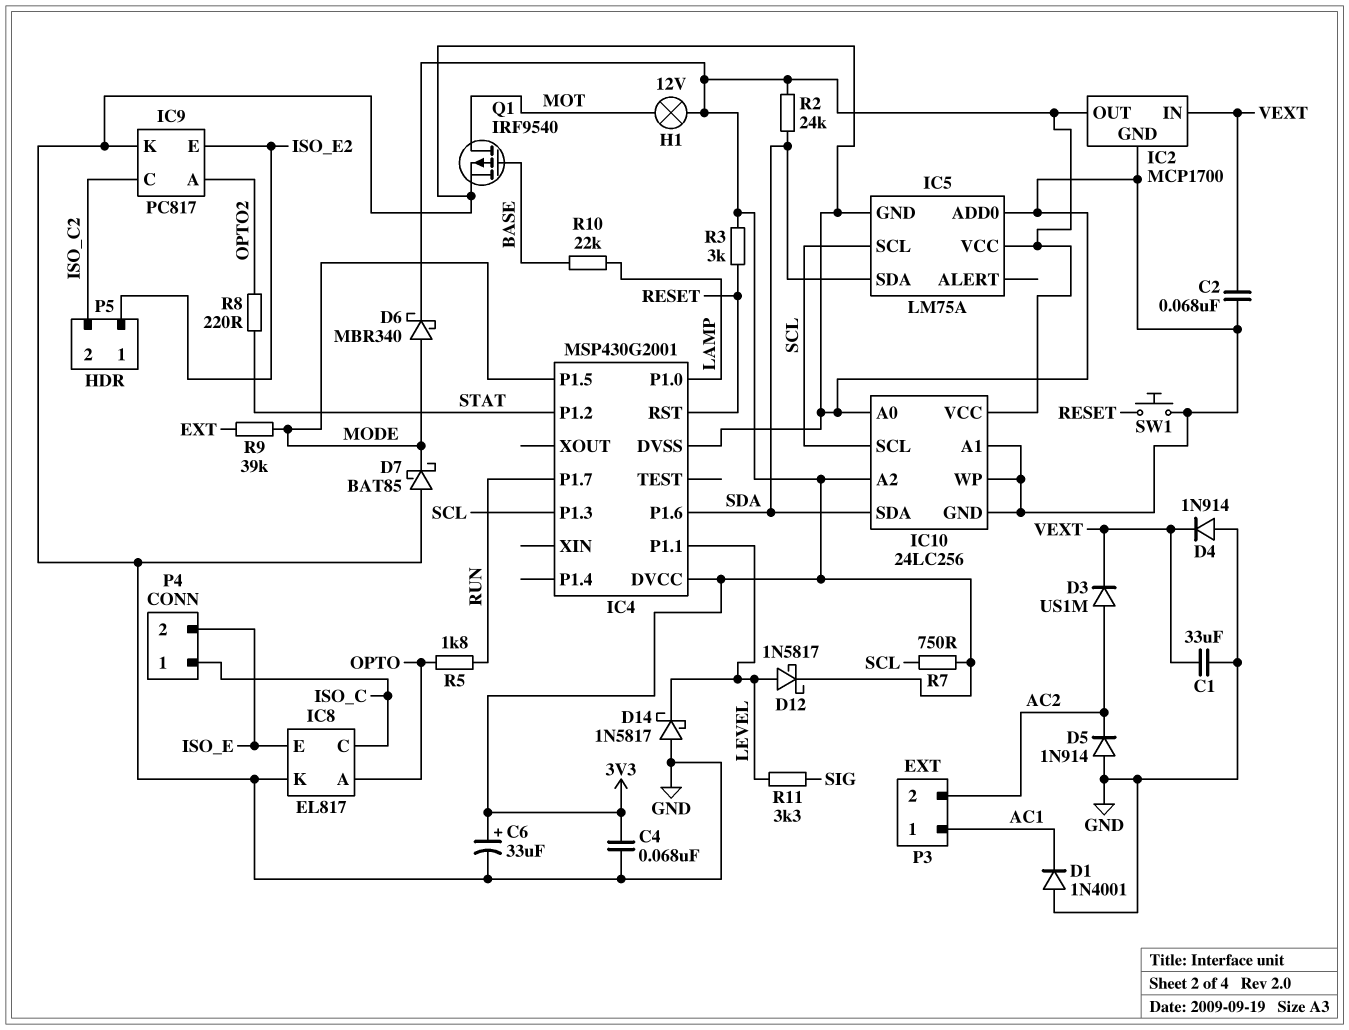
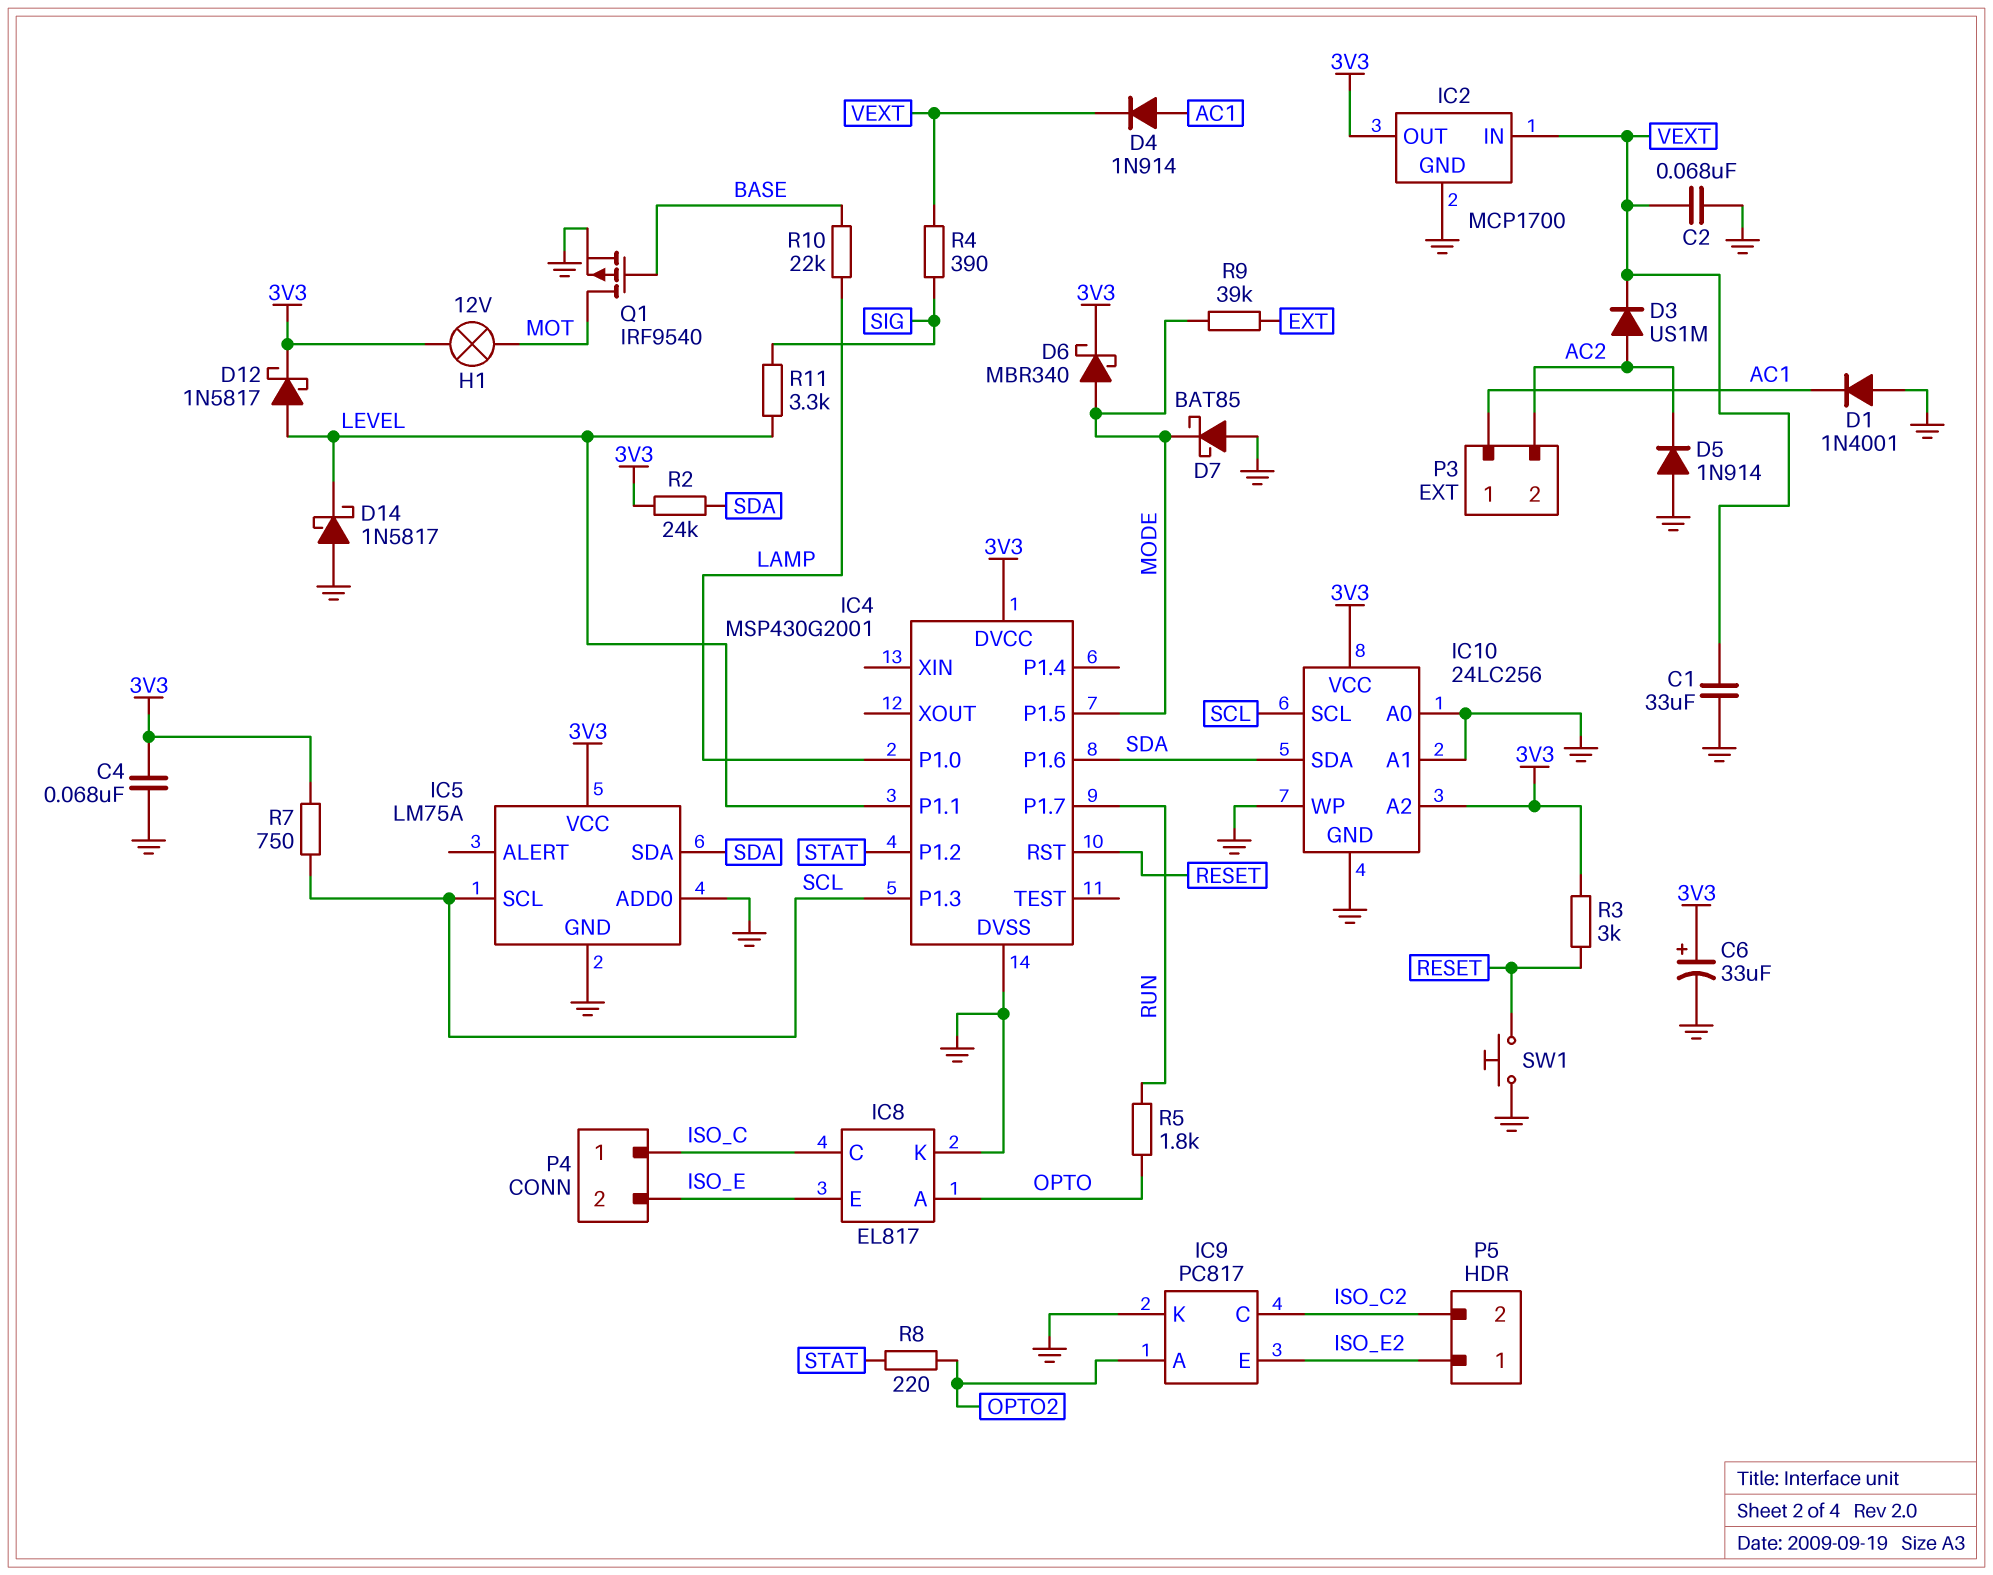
D4: diode 1N914 (A GND, K VEXT) -> diode 1N914 (A AC1, K VEXT)
R4: none -> 390 (SIG, VEXT)

